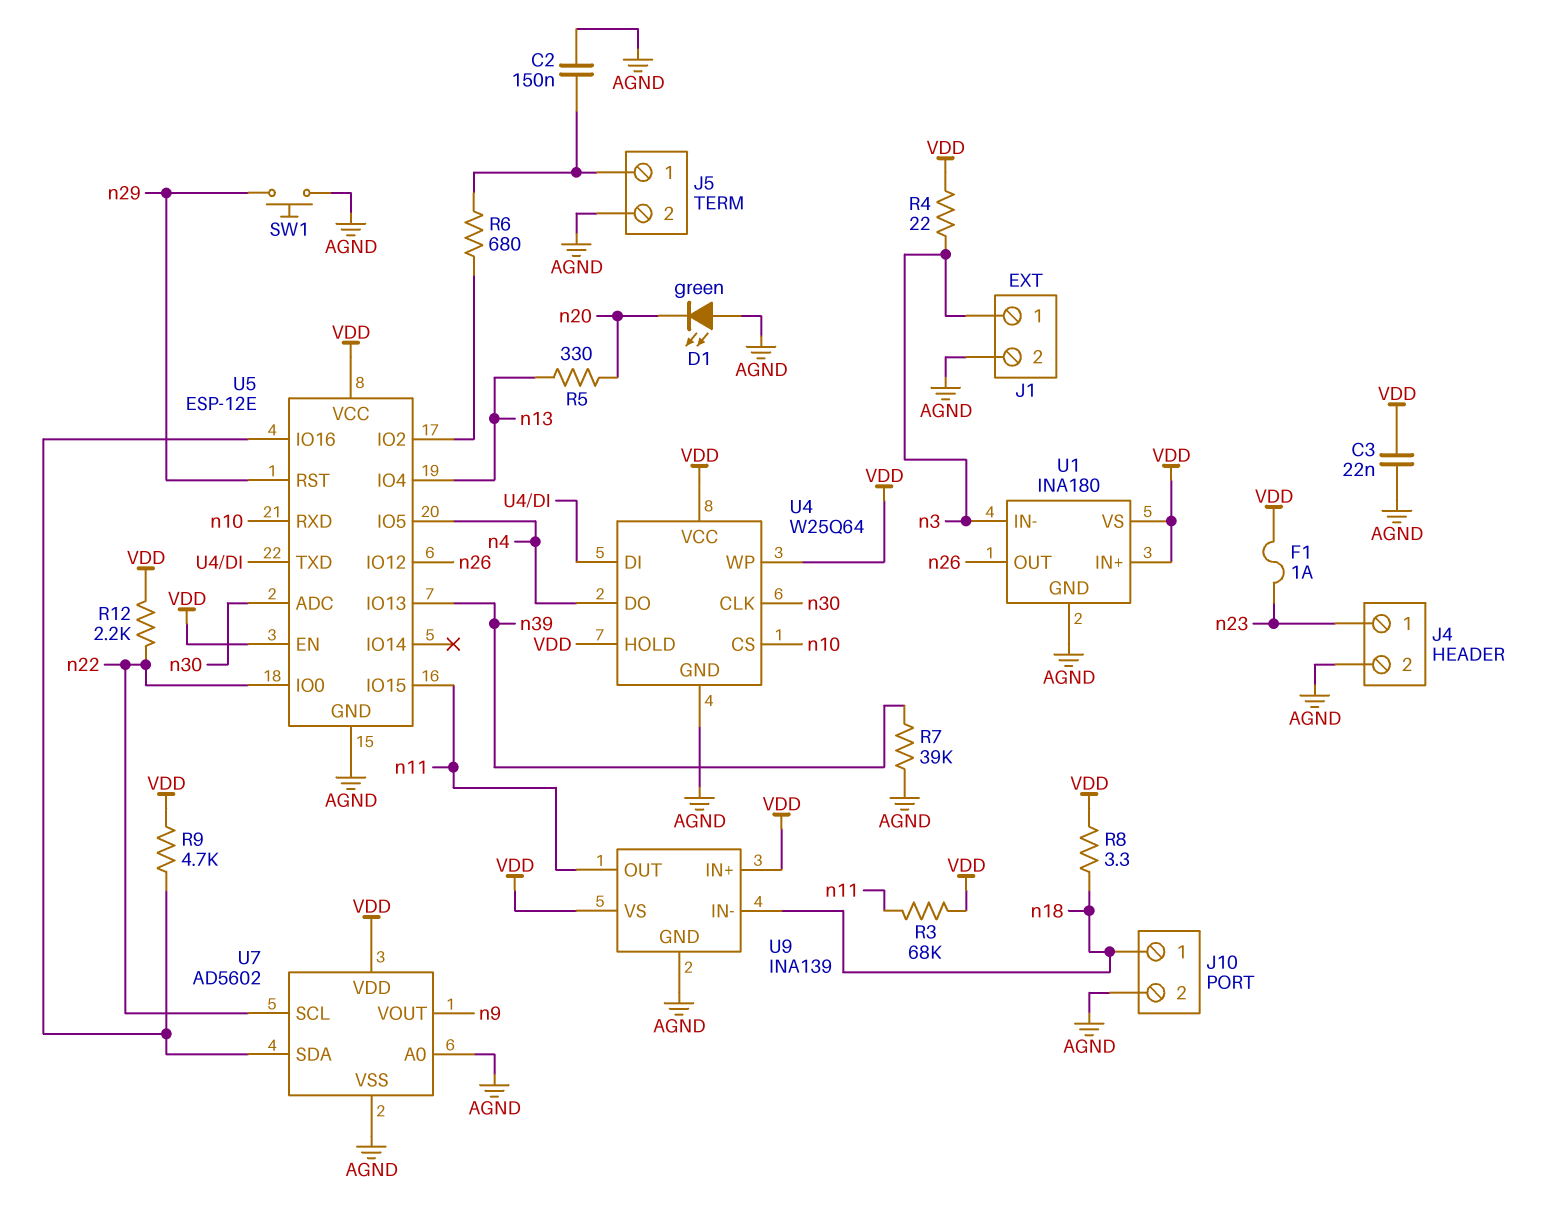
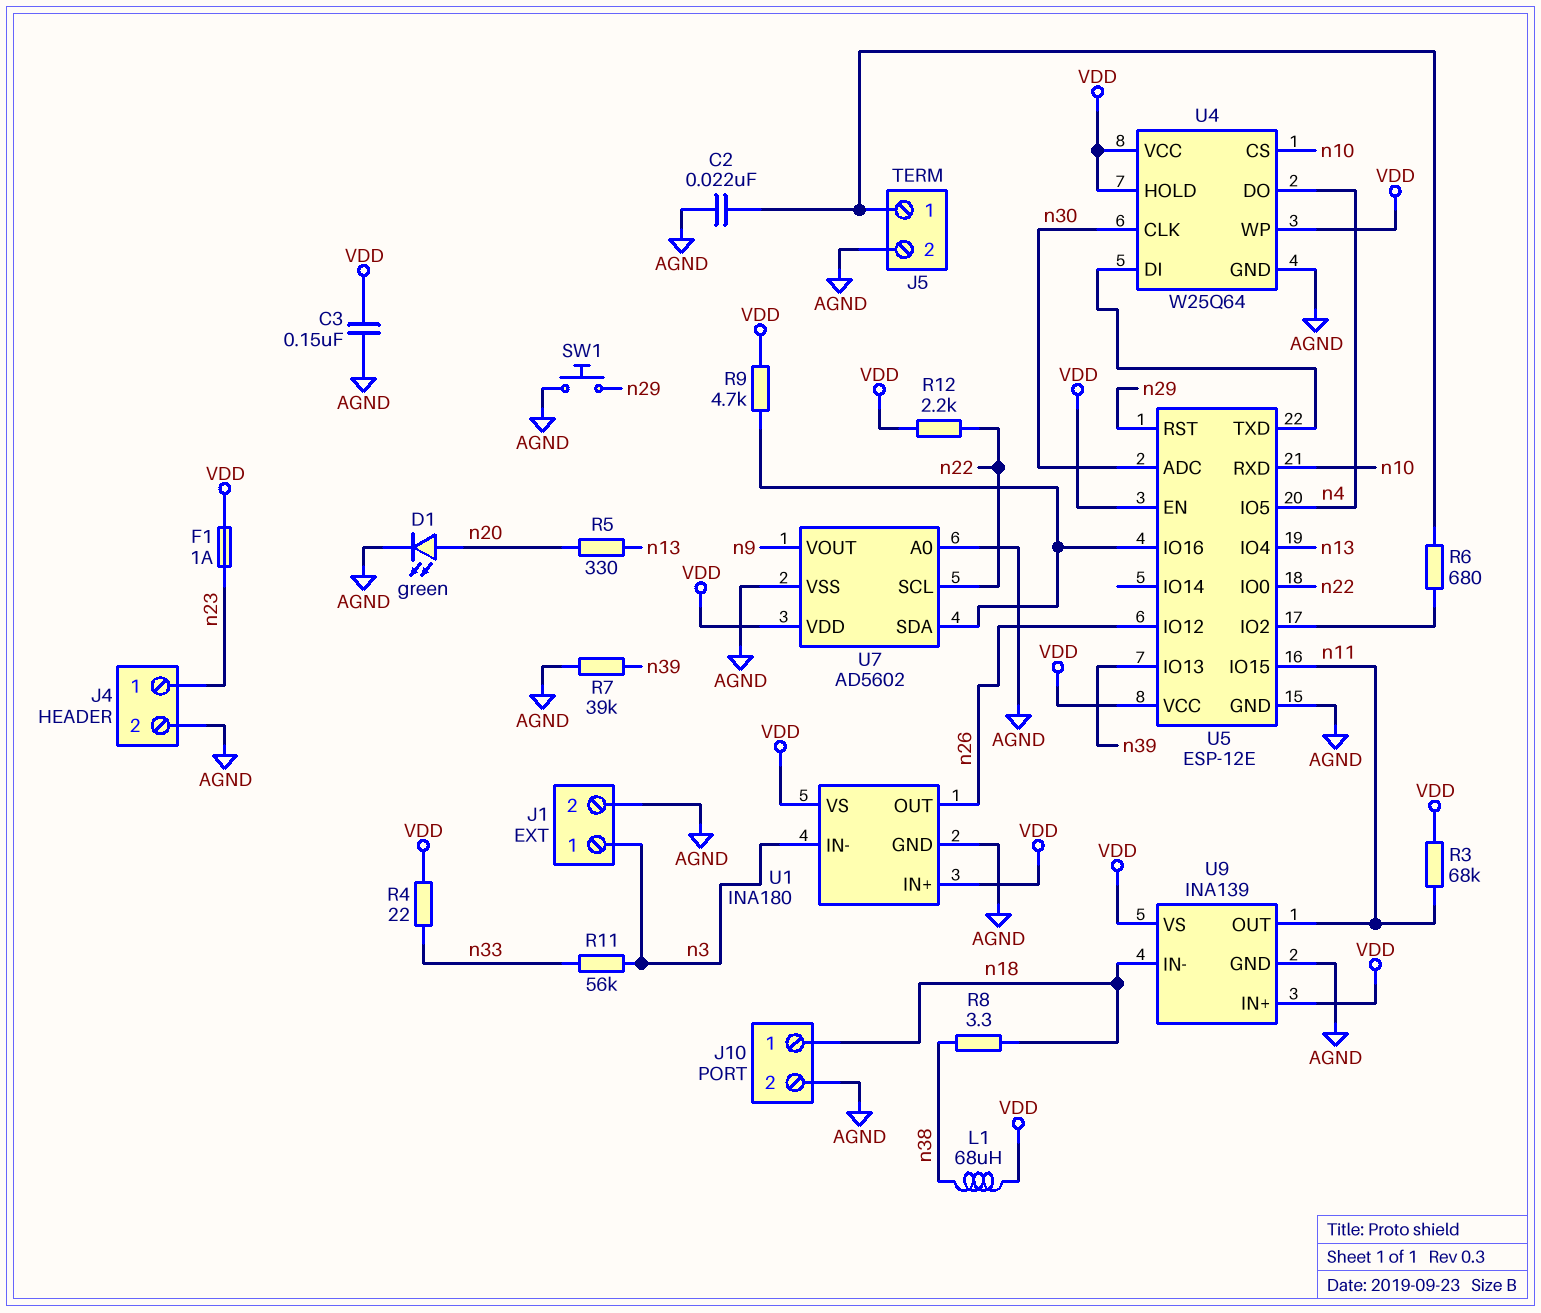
C2: 150nF (AGND, J5/1) -> 22nF (AGND, J5/1)
C3: 22nF (AGND, VDD) -> 150nF (AGND, VDD)
D1: LED green (A AGND, K n20) -> LED green (A n20, K AGND)
L1: none -> 68uH (VDD, n38)
R4: 22 (VDD, n3) -> 22 (VDD, n33)
R8: 3.3 (VDD, n18) -> 3.3 (n18, n38)
R11: none -> 56k (n3, n33)

